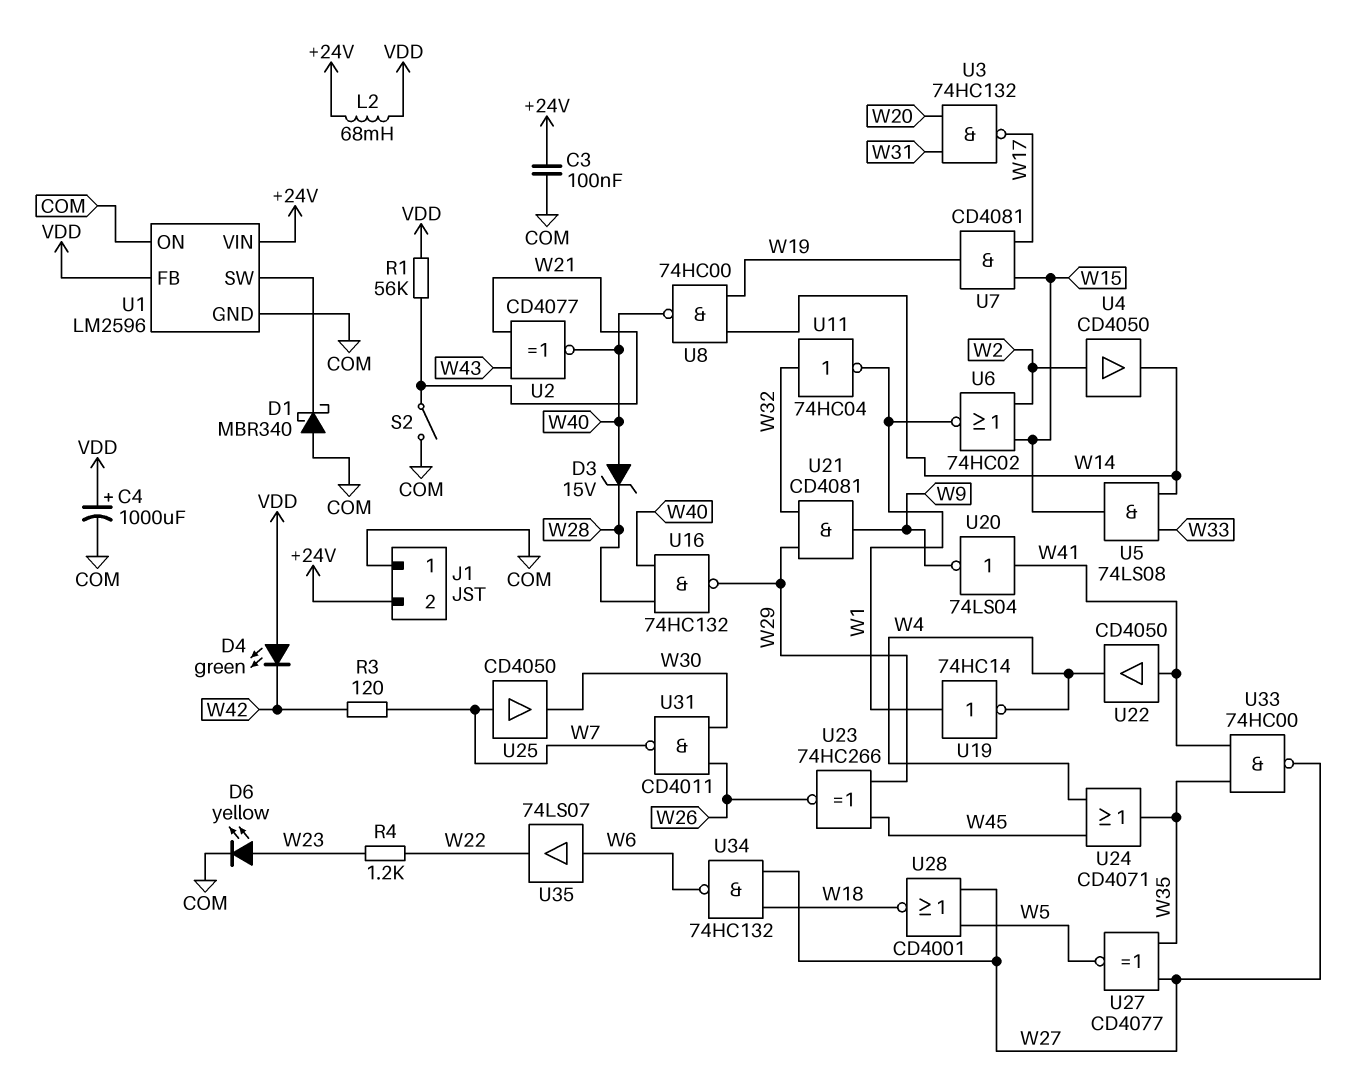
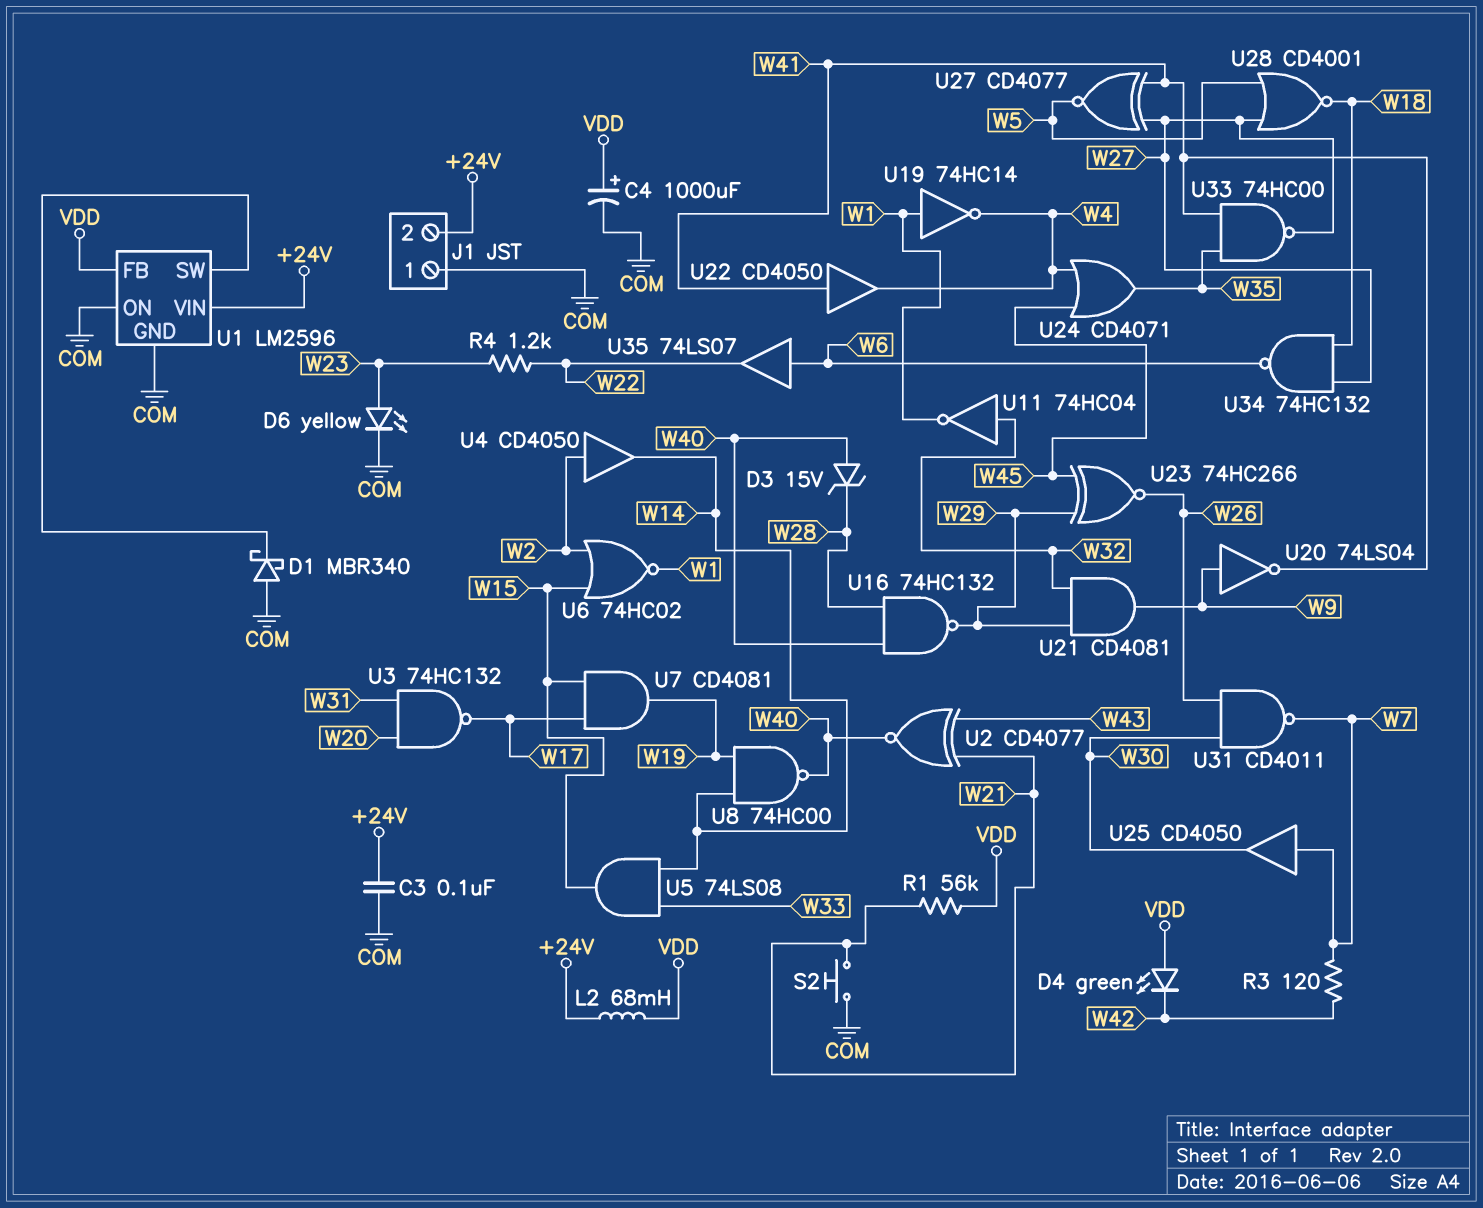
S2: switch (COM, W21) -> button (COM, W21)
U20: NOT 74LS04 (in W41, out W9) -> NOT 74LS04 (in W9, out W41)
U27: XNOR CD4077 (in W27, in W35, out W5) -> XNOR CD4077 (in W27, in W41, out W5)

